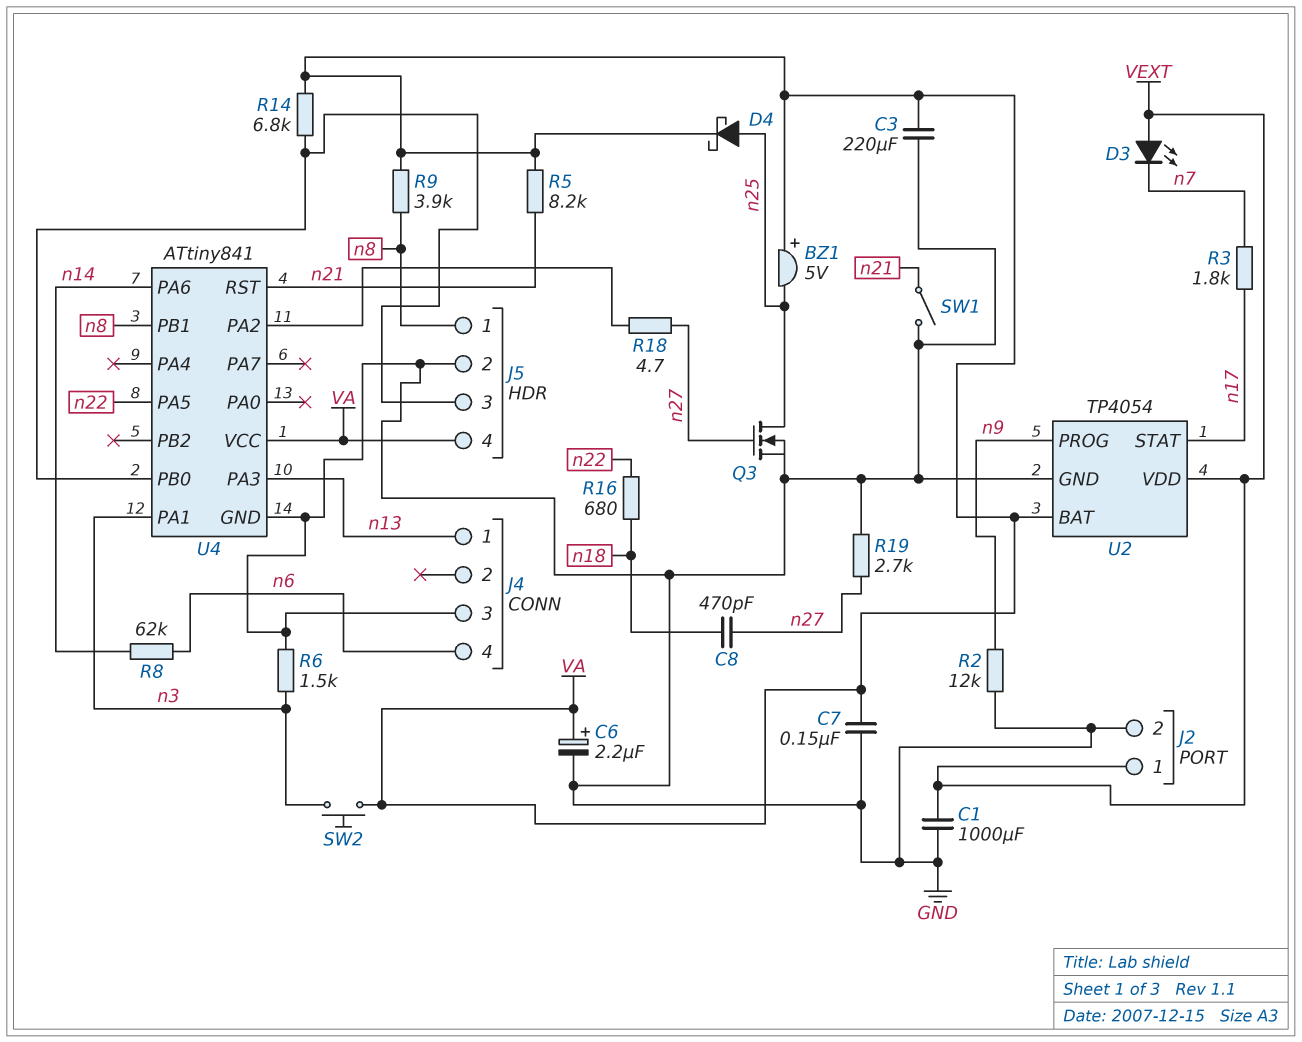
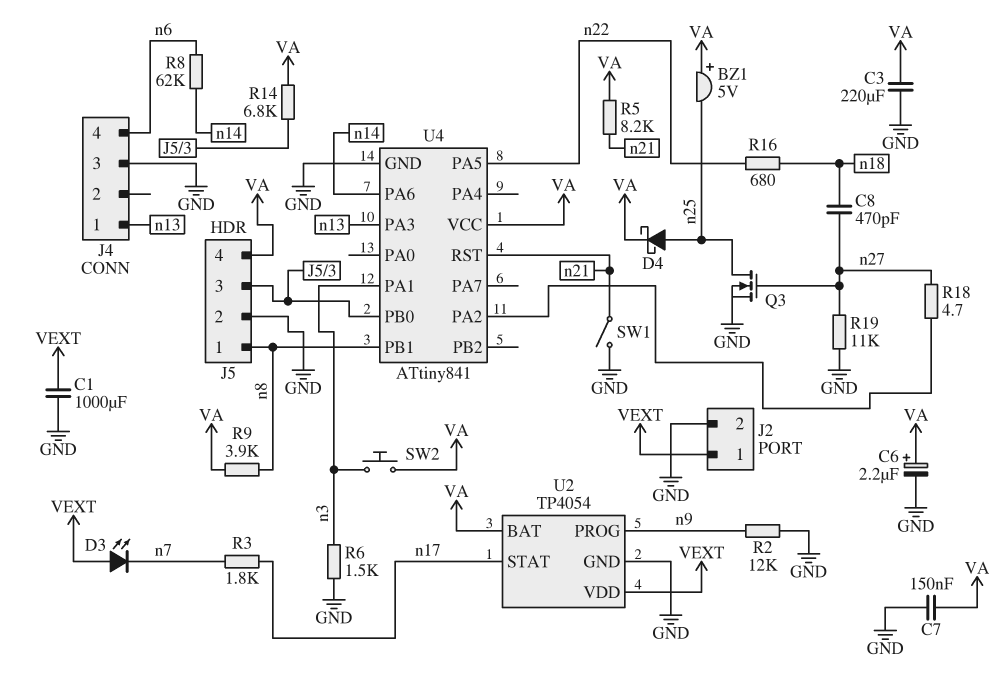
R19: 2.7k (GND, n27) -> 11k (GND, n27)

